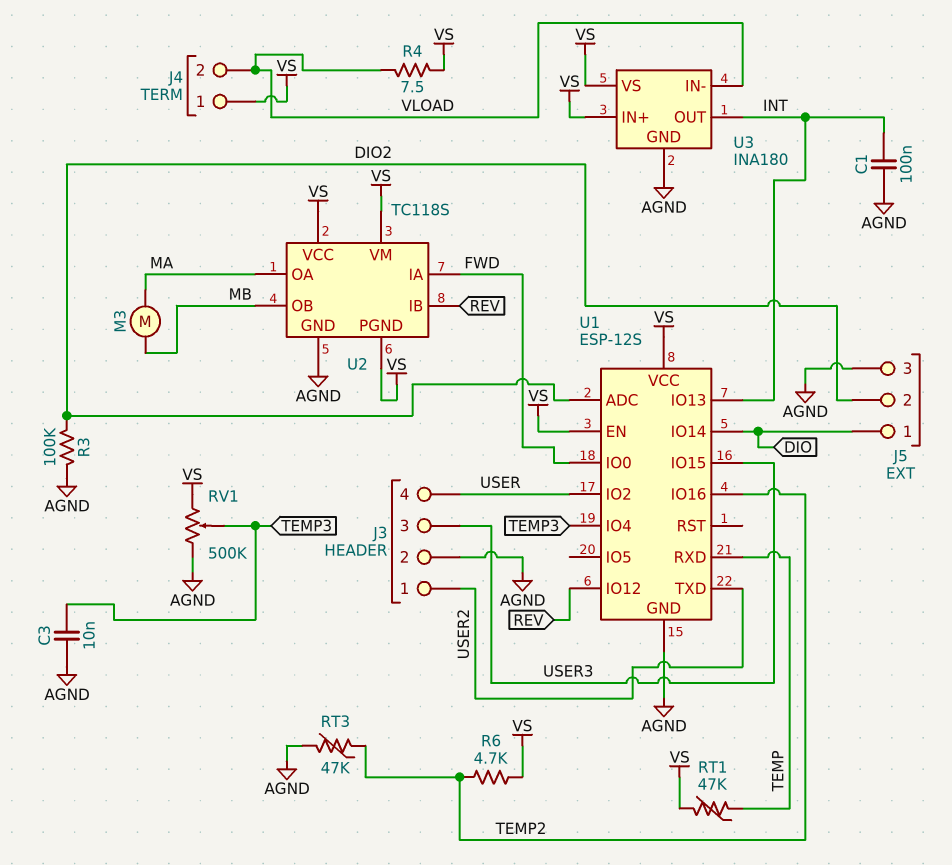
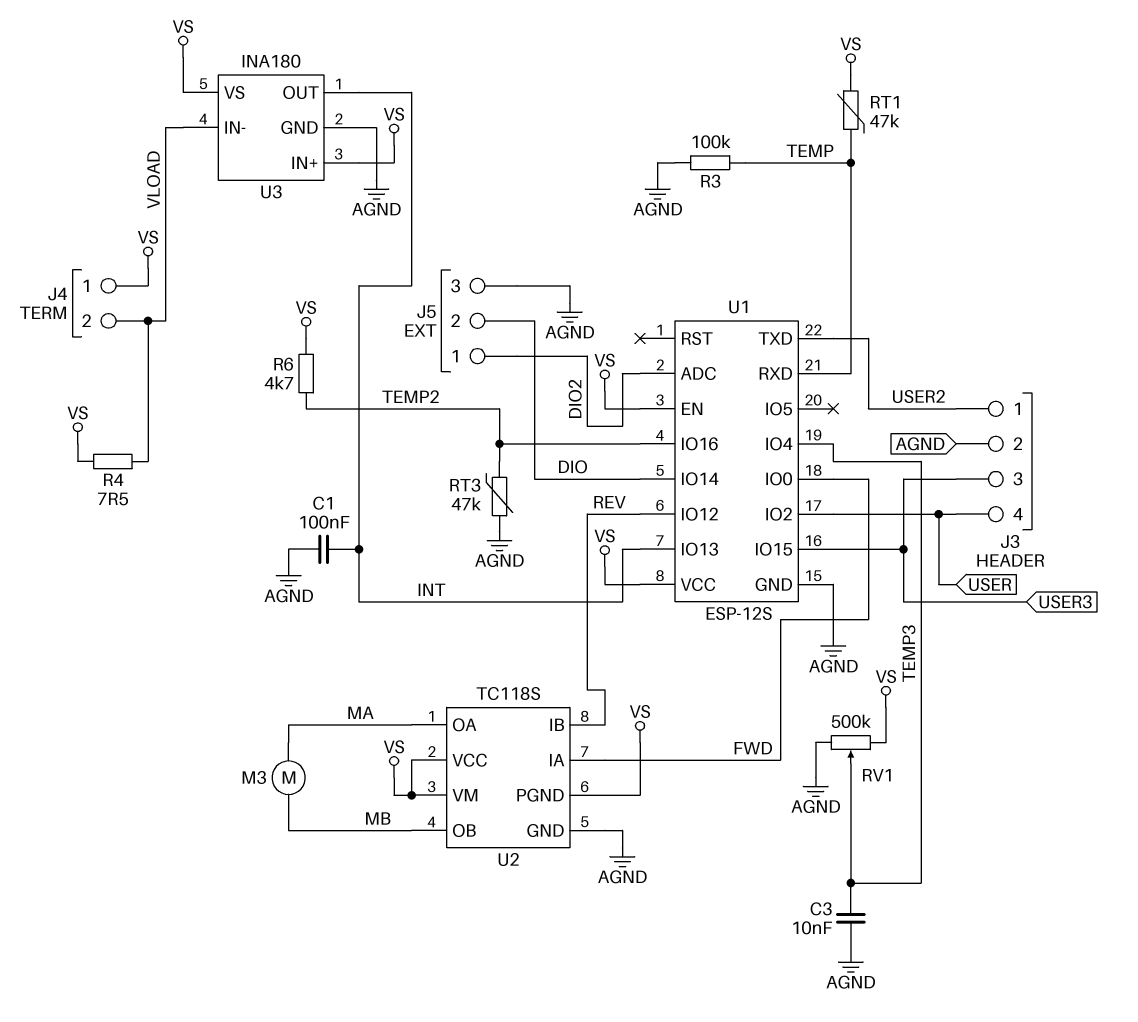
J5 pin 1: DIO -> DIO2
J5 pin 2: DIO2 -> DIO
R3: 100k (AGND, DIO2) -> 100k (AGND, TEMP)

